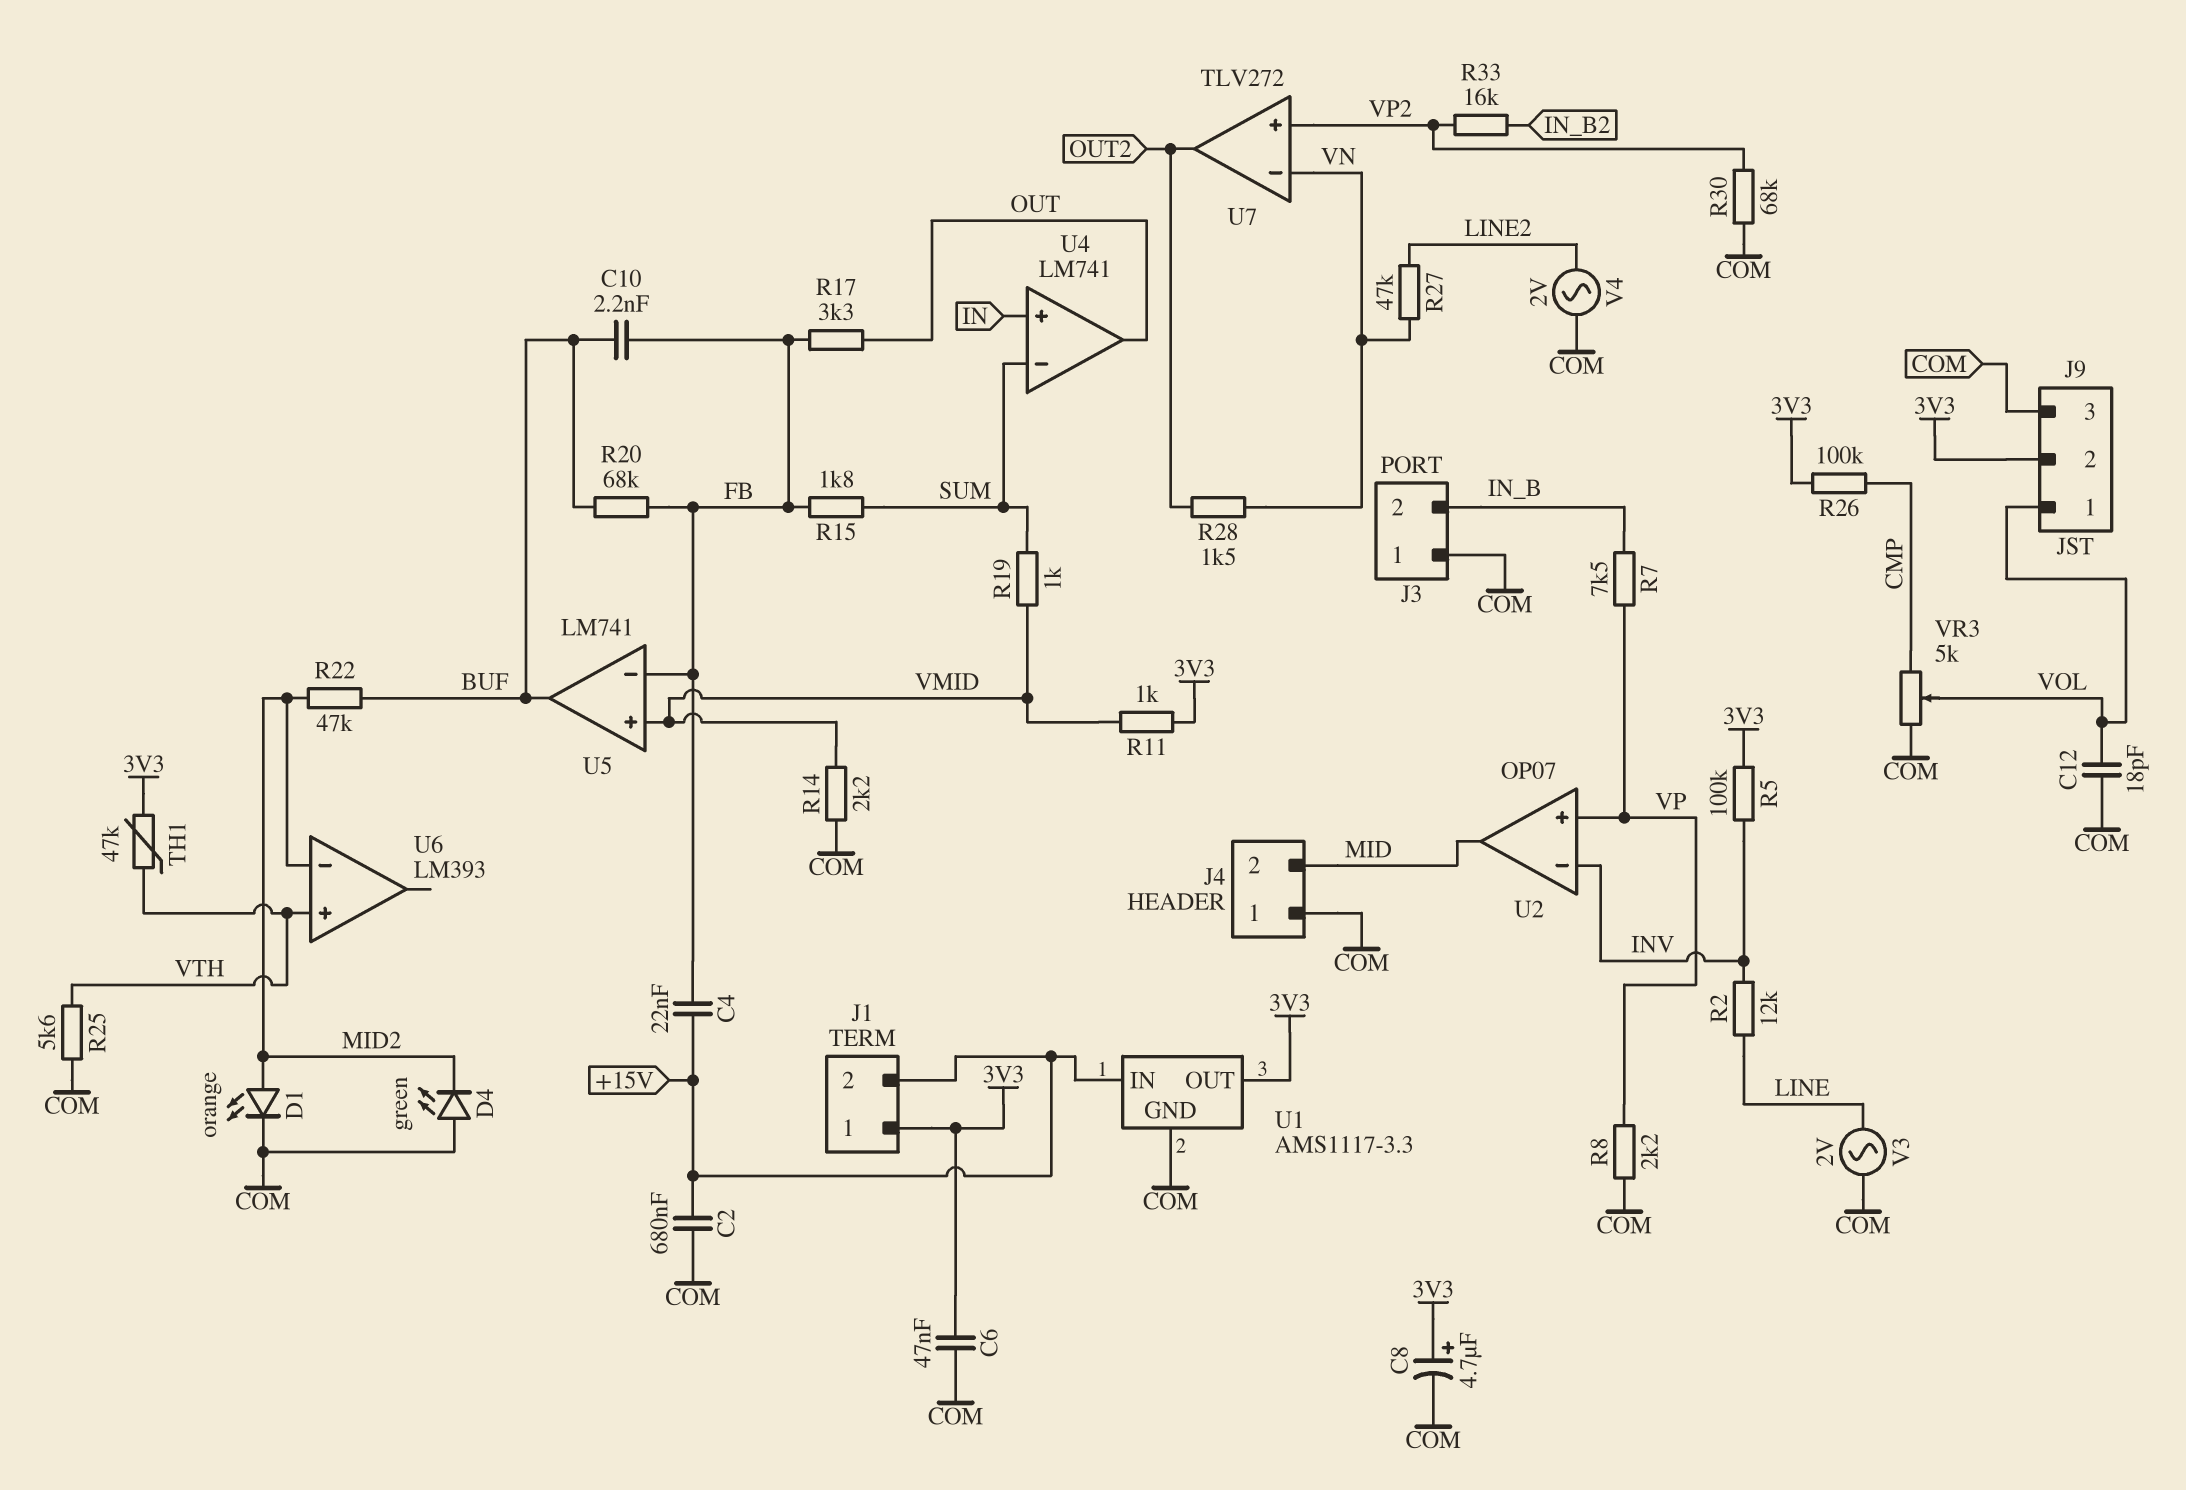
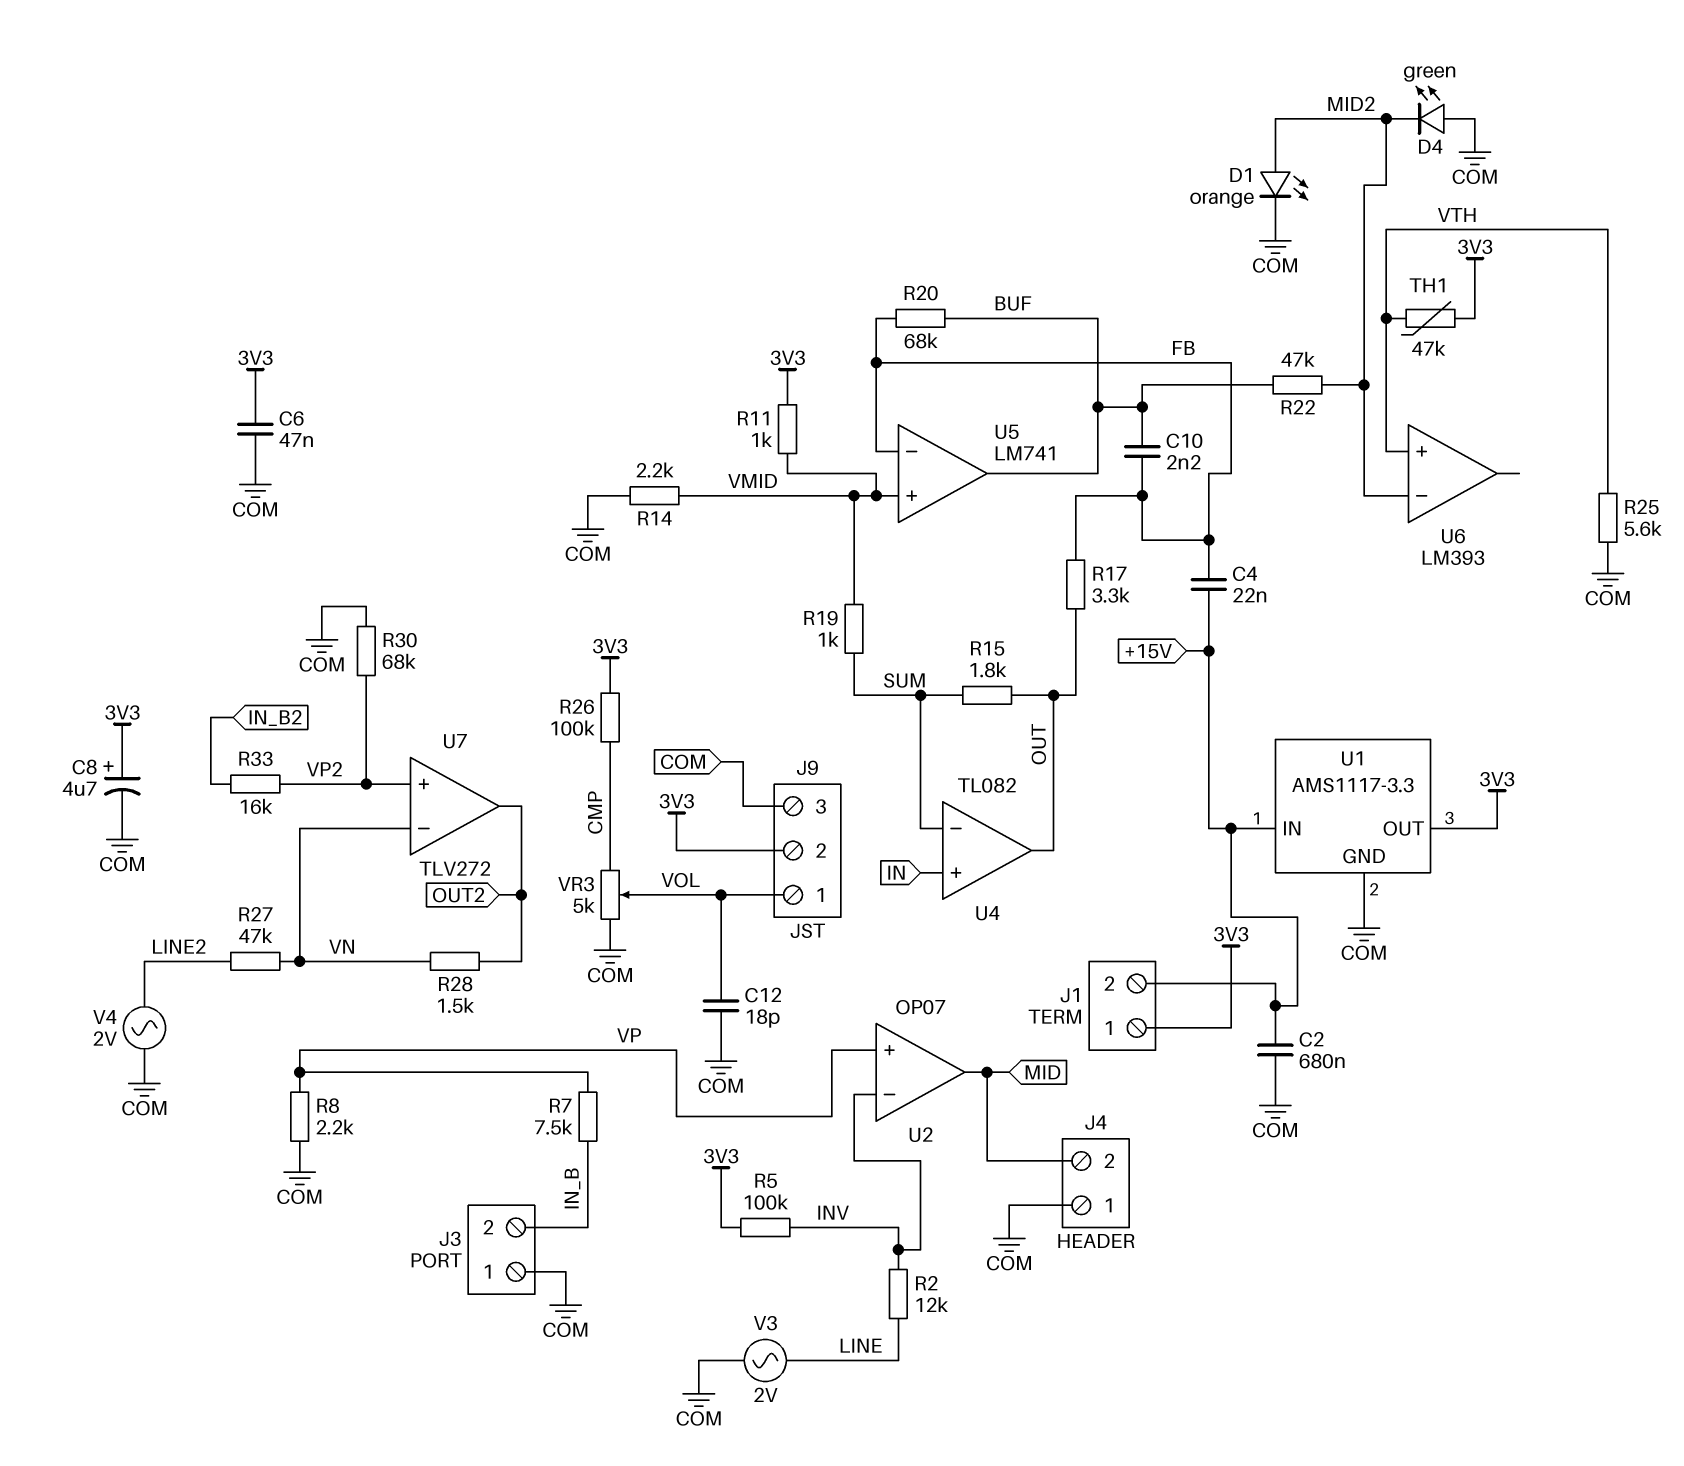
R15: 1.8k (FB, SUM) -> 1.8k (OUT, SUM)
U4: LM741 -> TL082

